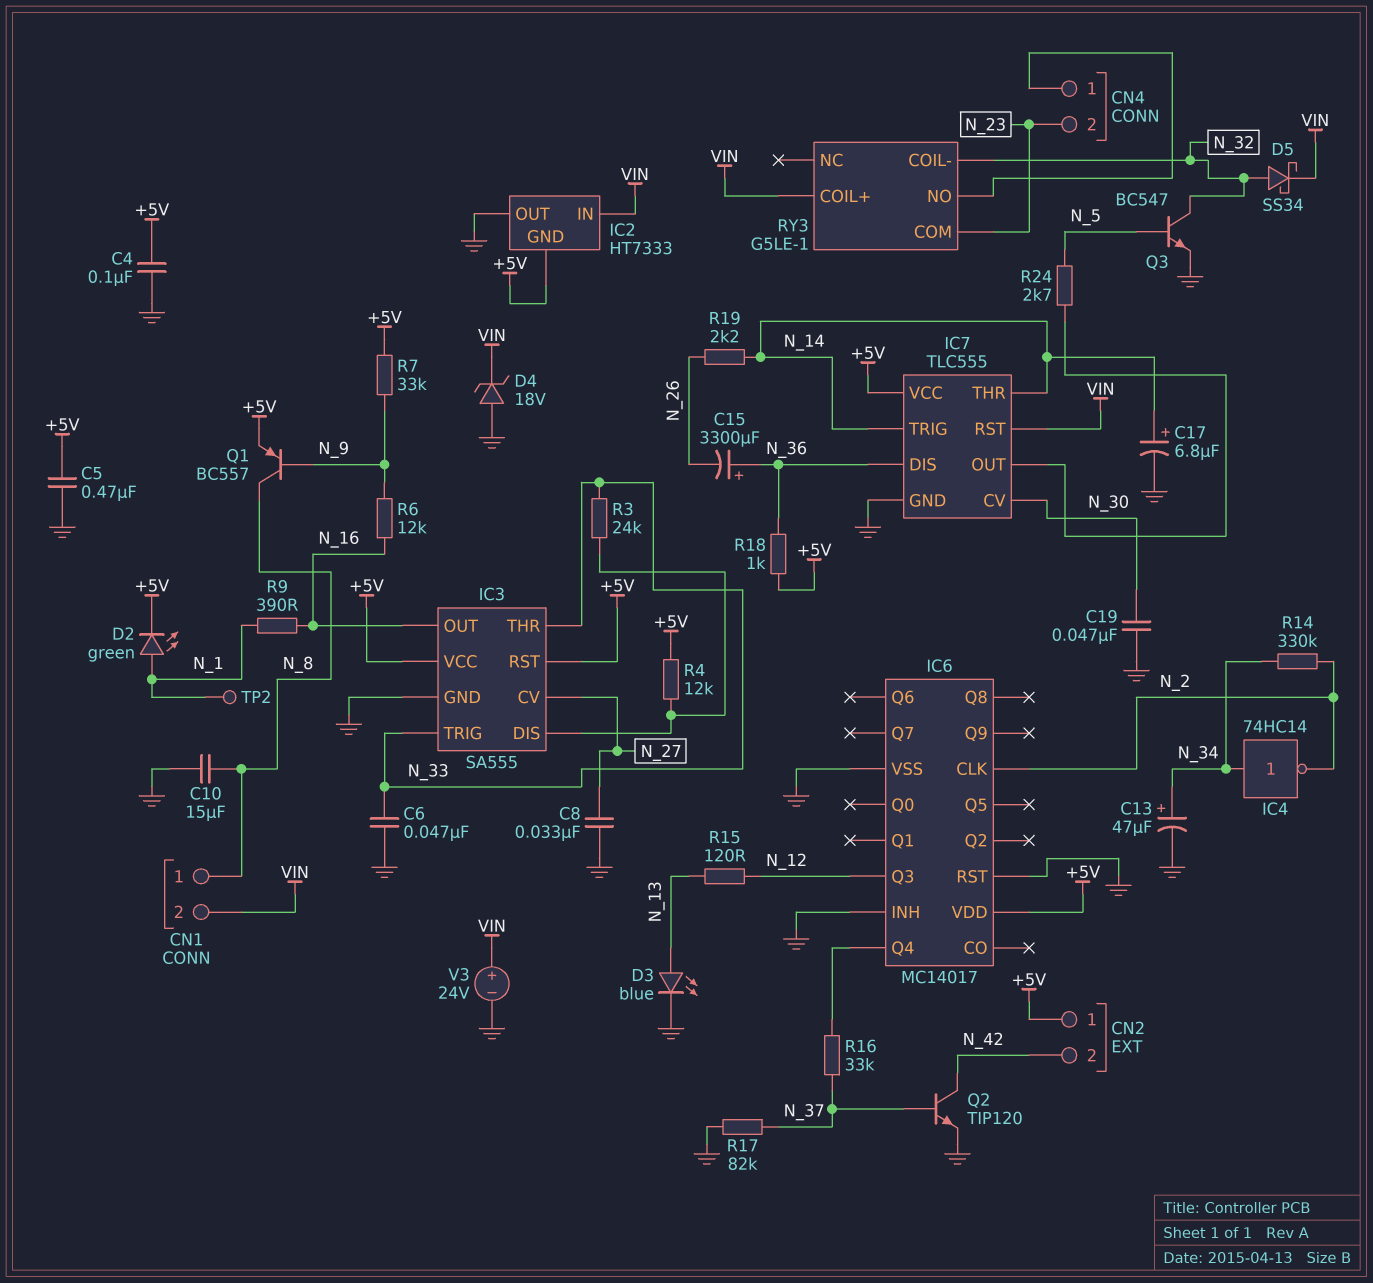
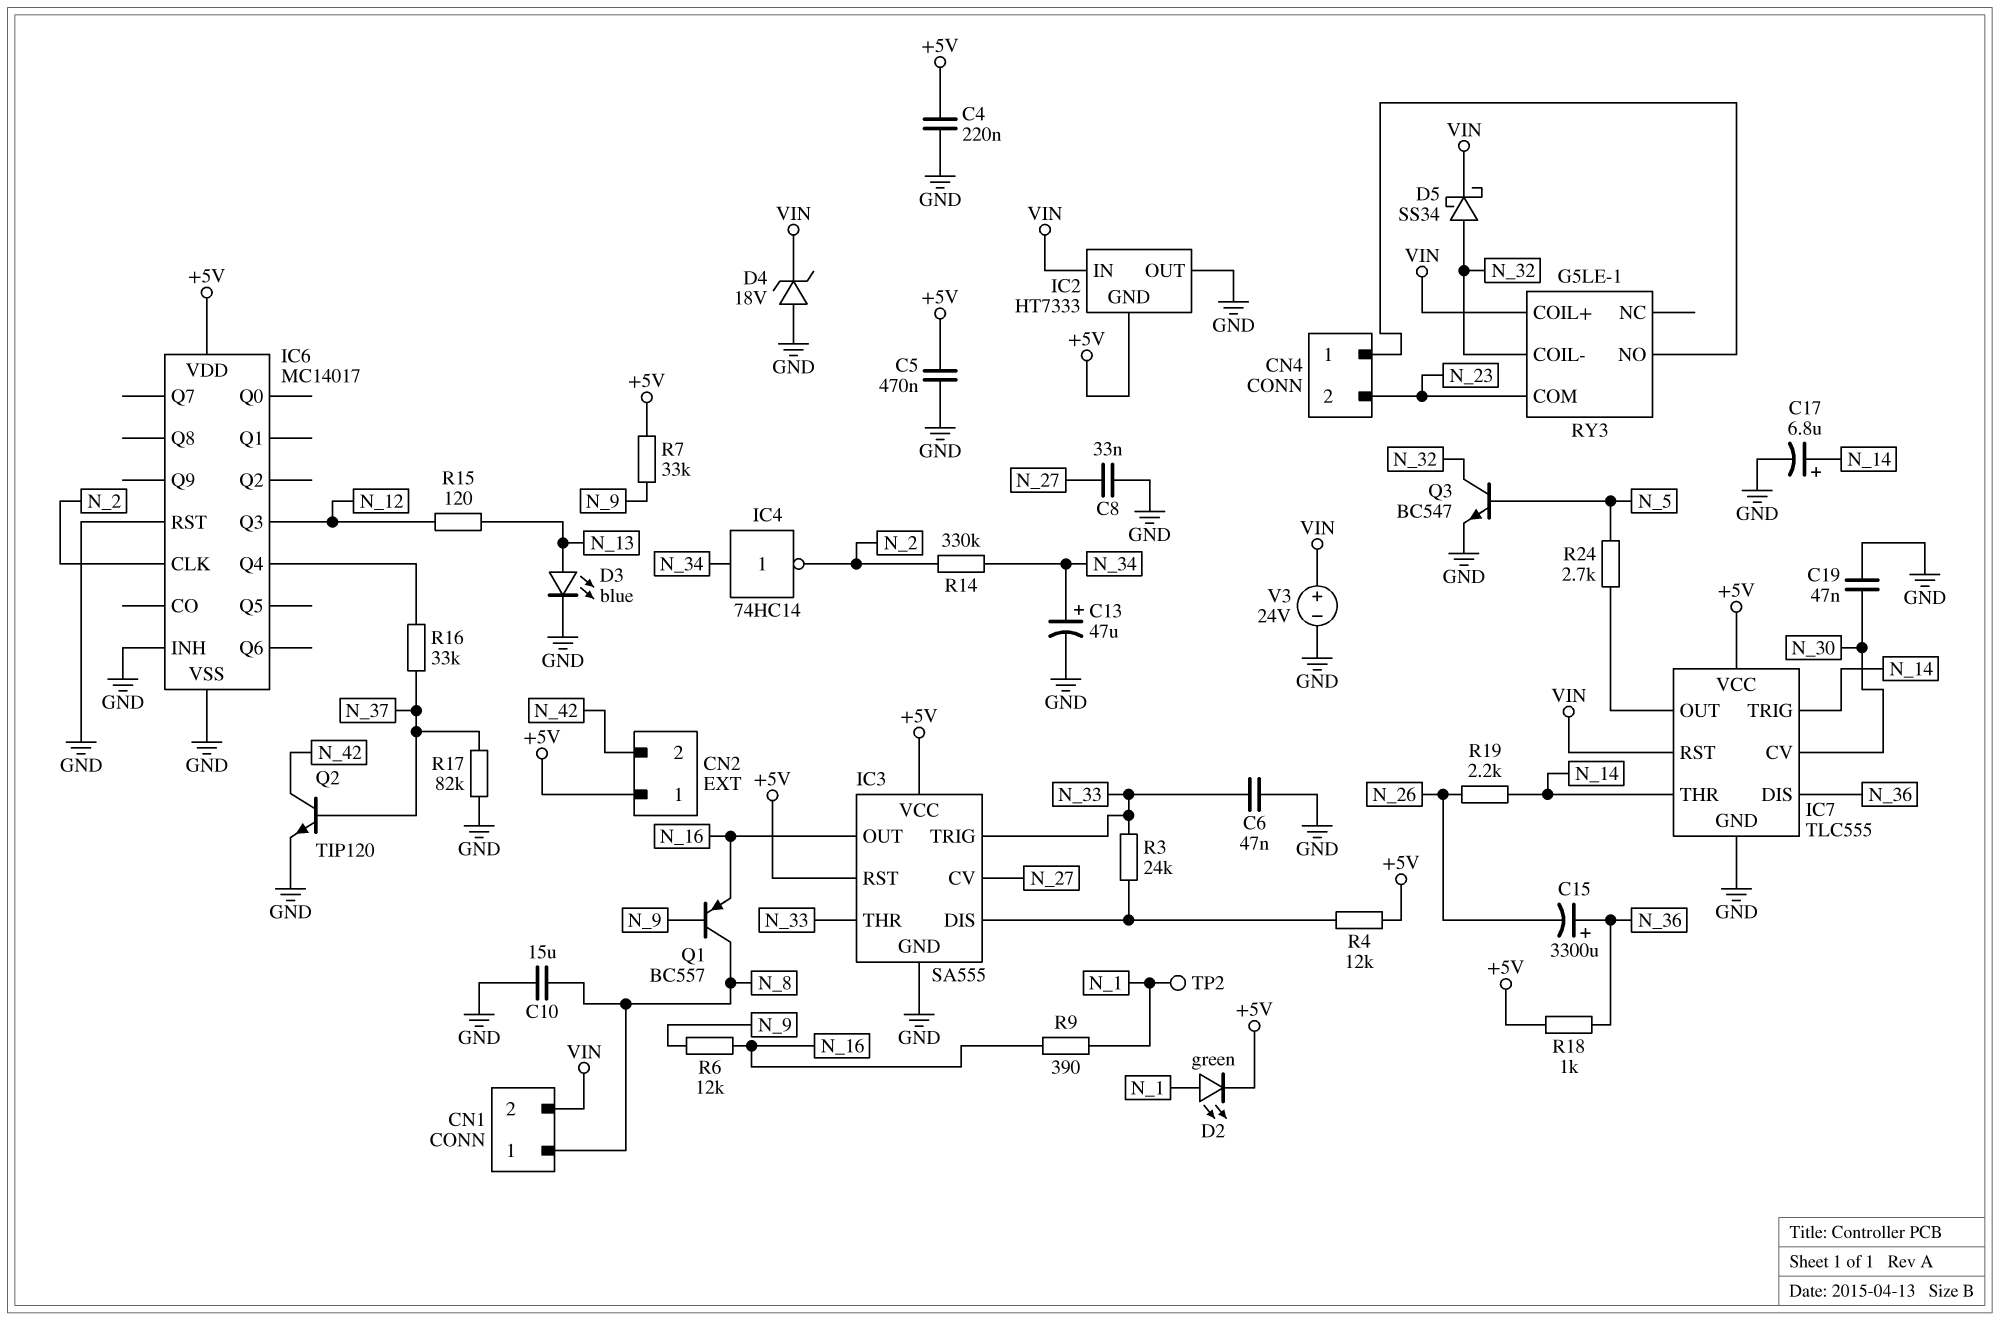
C4: 100nF (+5V, GND) -> 220nF (+5V, GND)
Q1: PNP BC557 (B N_9, C N_8, E +5V) -> PNP BC557 (B N_9, C N_8, E N_16)

